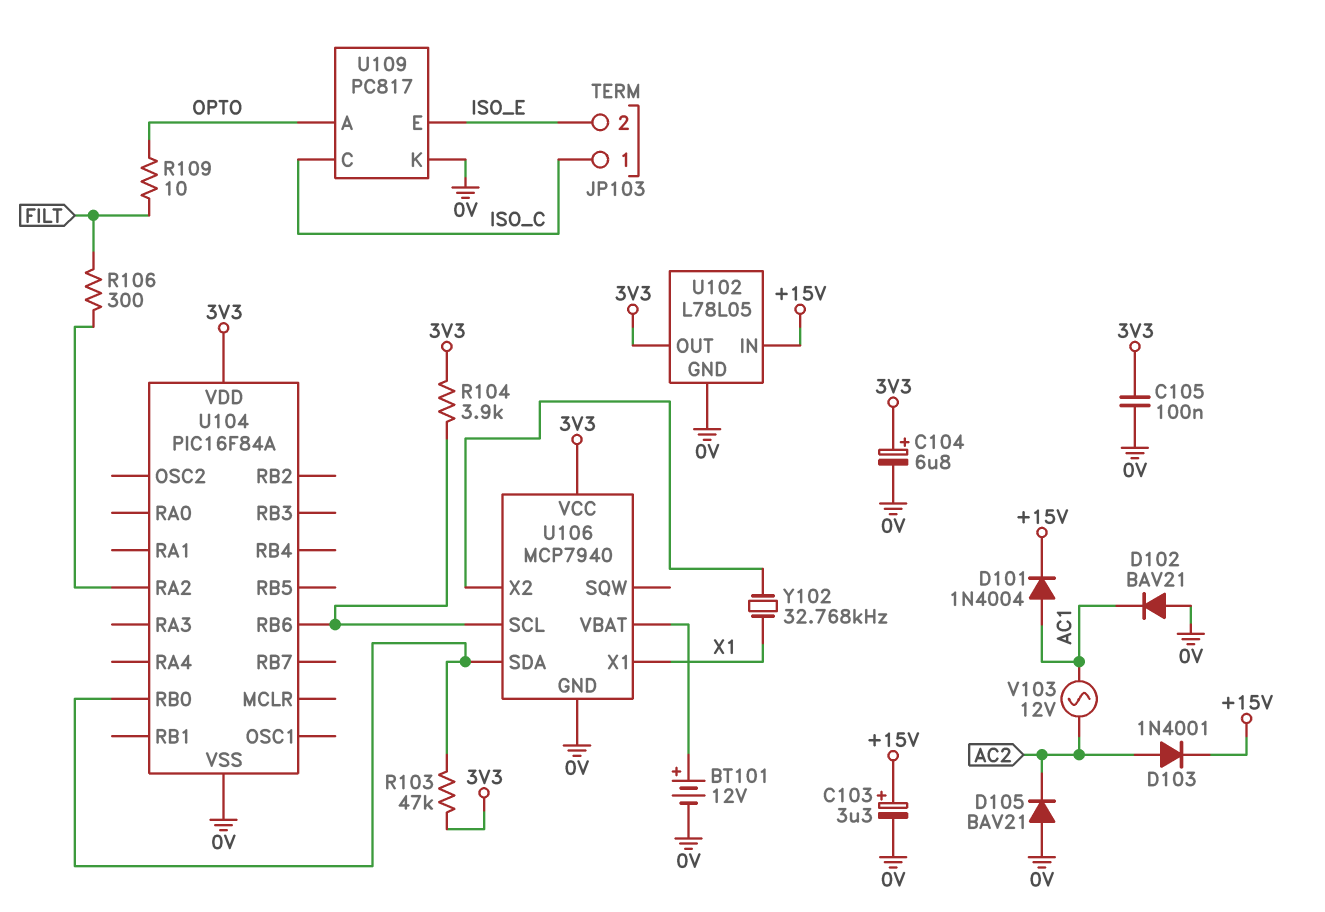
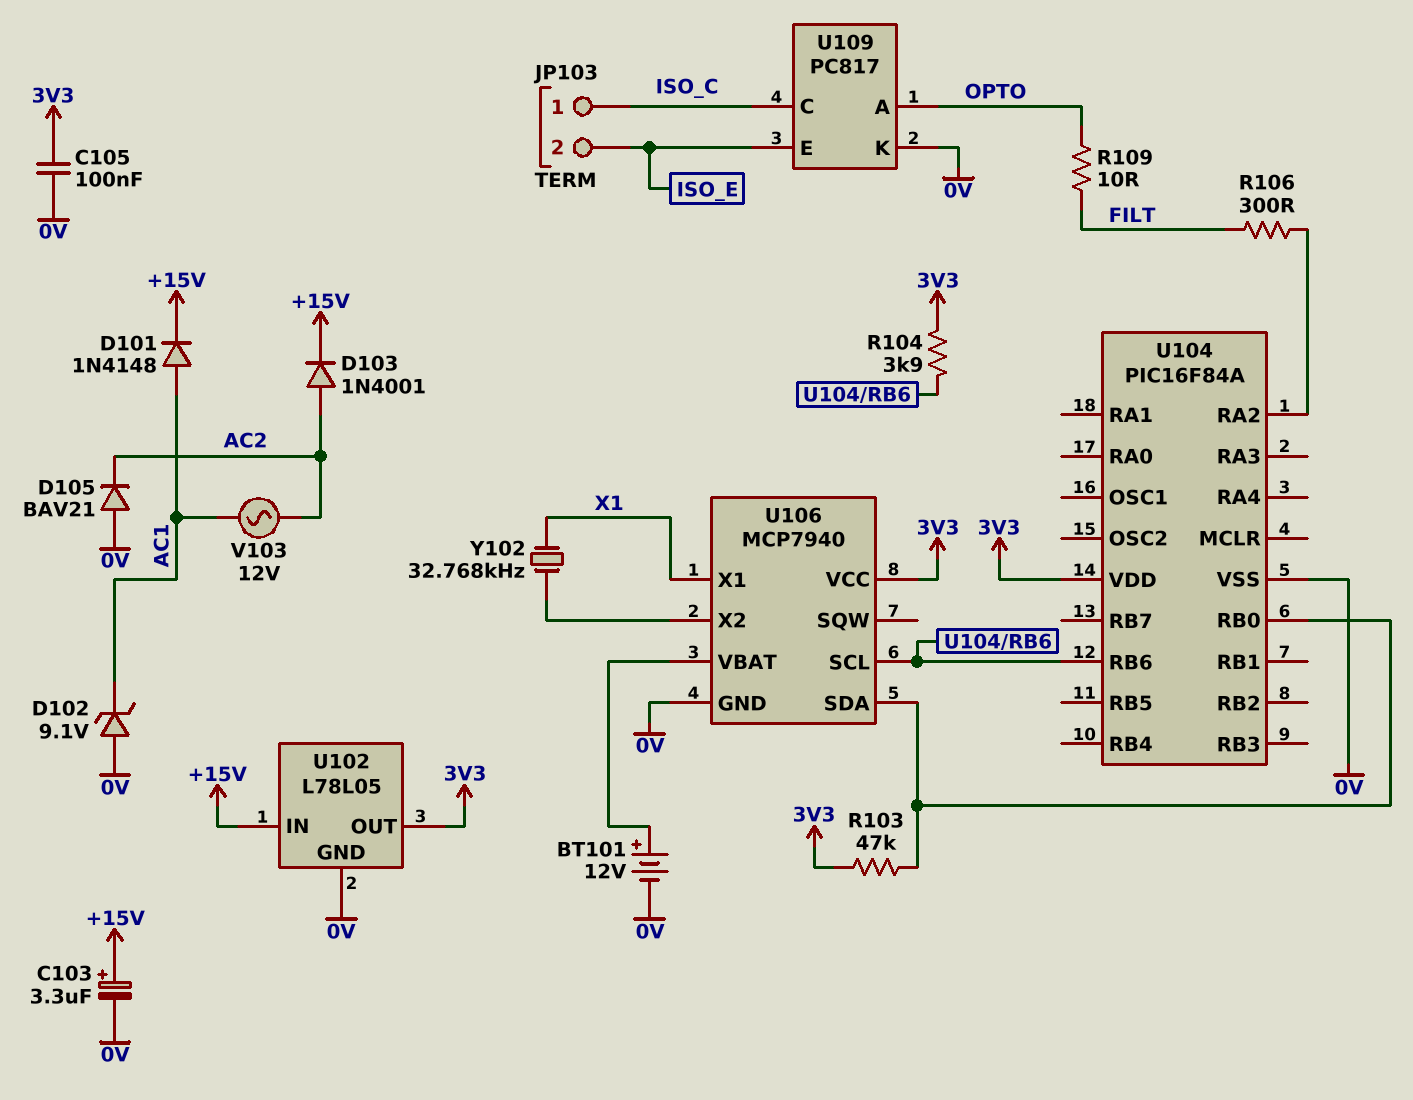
C104: 6.8uF (plus 3V3, minus 0V) -> none
D101: diode 1N4004 (A AC1, K +15V) -> diode 1N4148 (A AC1, K +15V)
D102: diode BAV21 (A 0V, K AC1) -> zener 9.1V (A 0V, K AC1)

